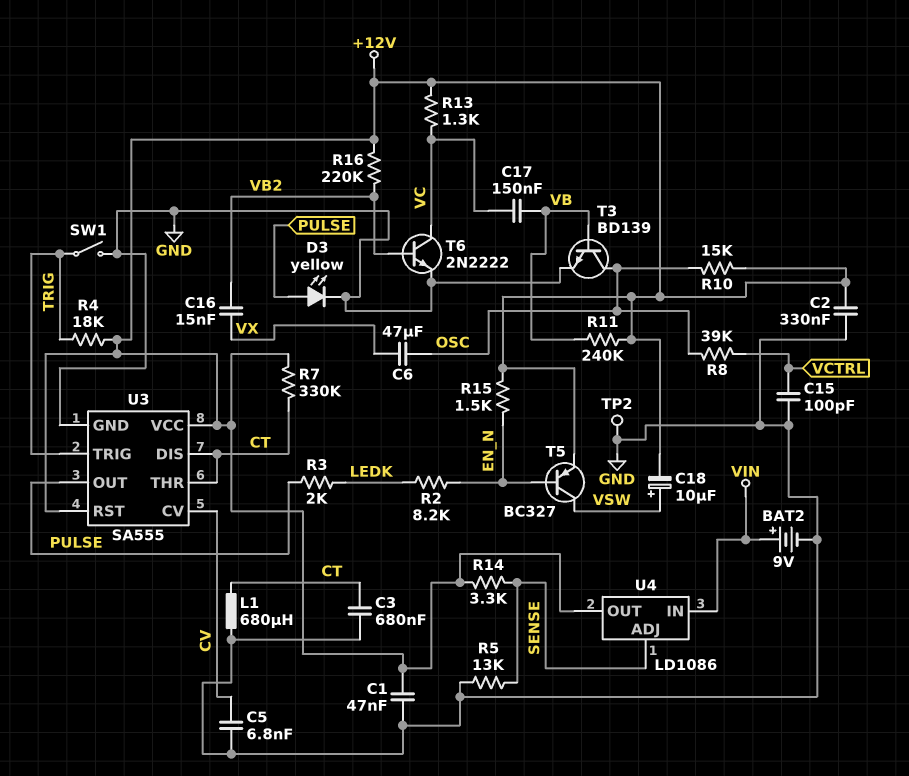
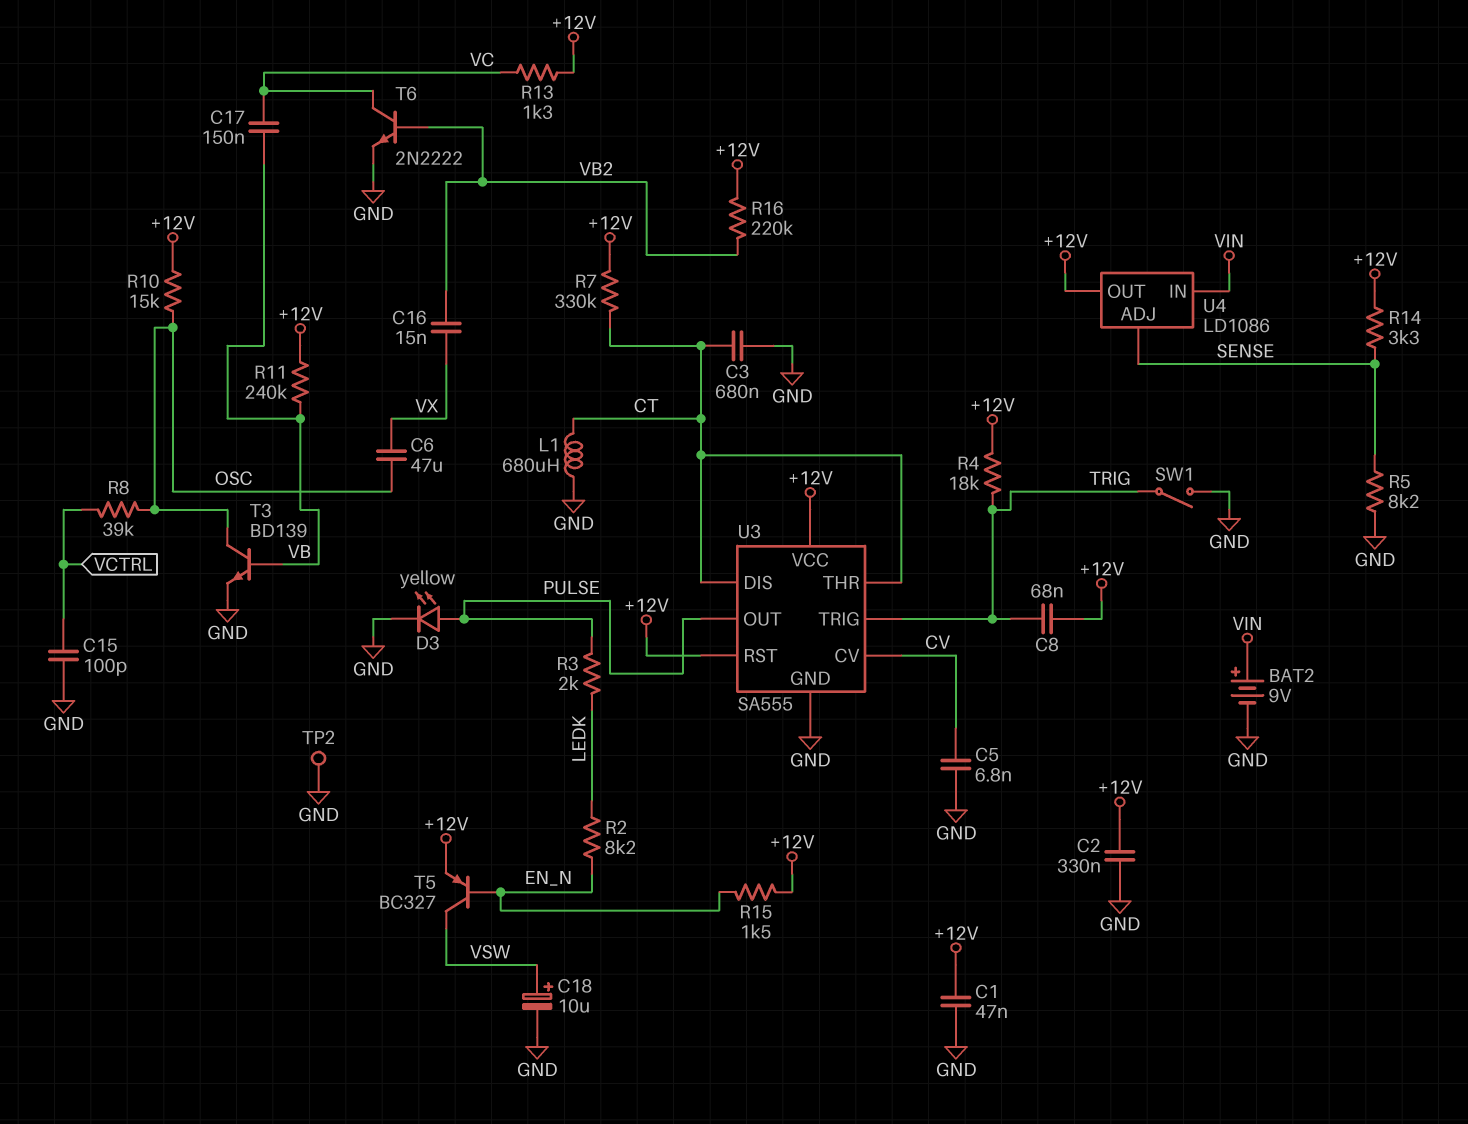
C8: none -> 68nF (+12V, TRIG)
C18: 10uF (plus VSW, minus +12V) -> 10uF (plus VSW, minus GND)
R5: 13k (GND, SENSE) -> 8.2k (GND, SENSE)

